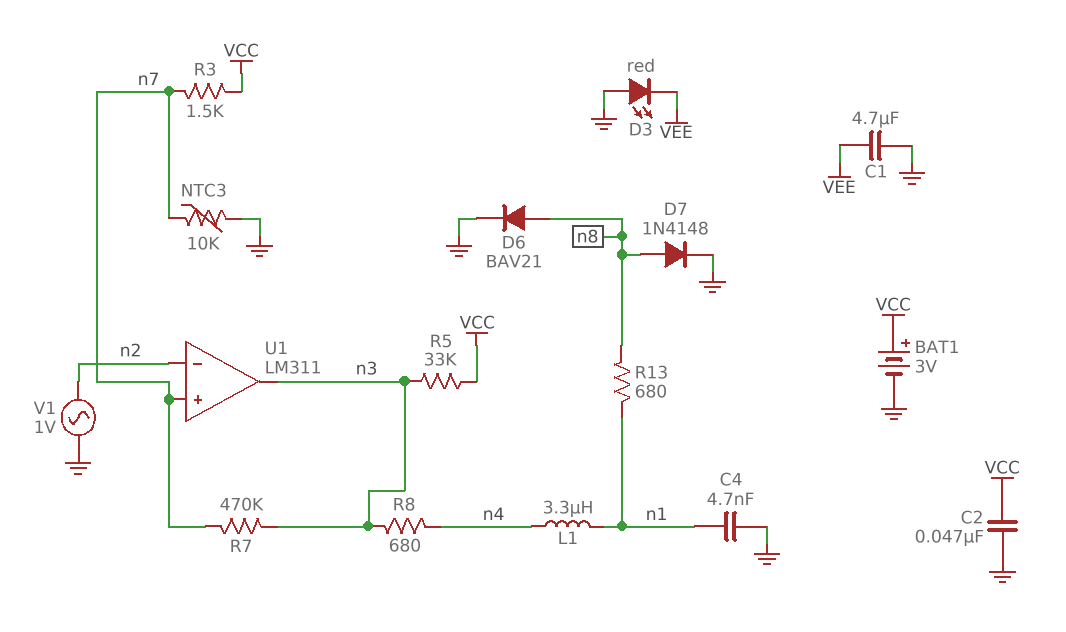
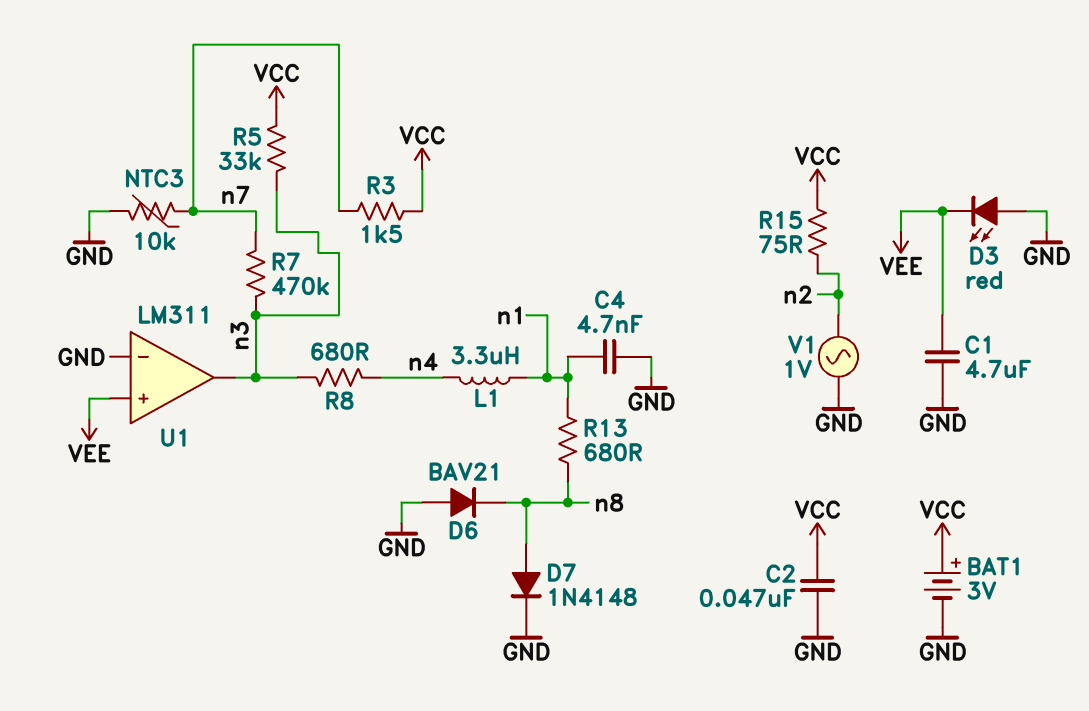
D6: diode BAV21 (A n8, K GND) -> diode BAV21 (A GND, K n8)
R15: none -> 75 (VCC, n2)
U1 pin in+: n7 -> VEE
U1 pin in-: n2 -> GND

